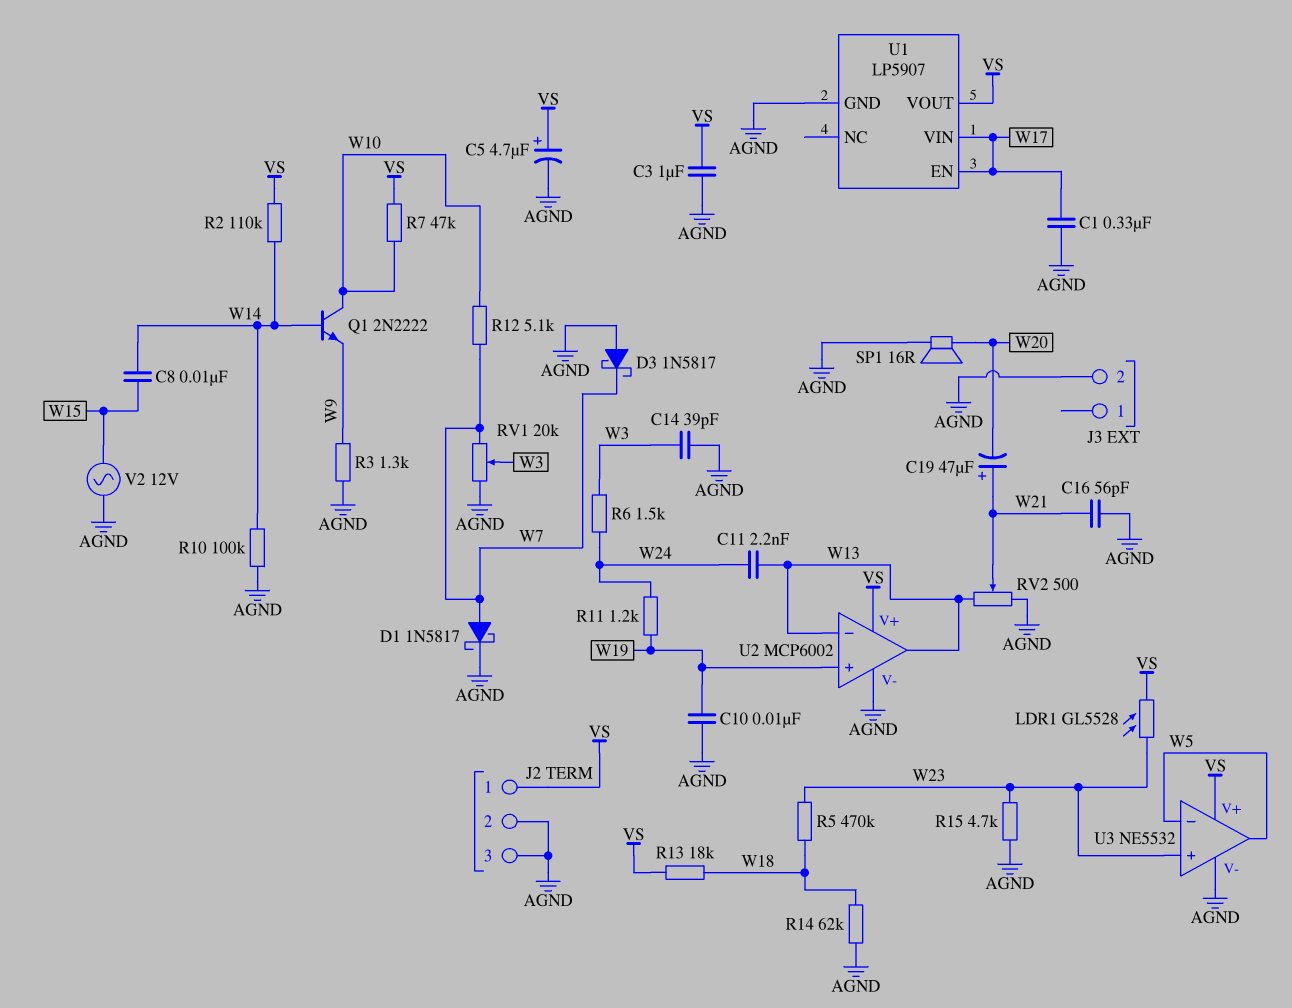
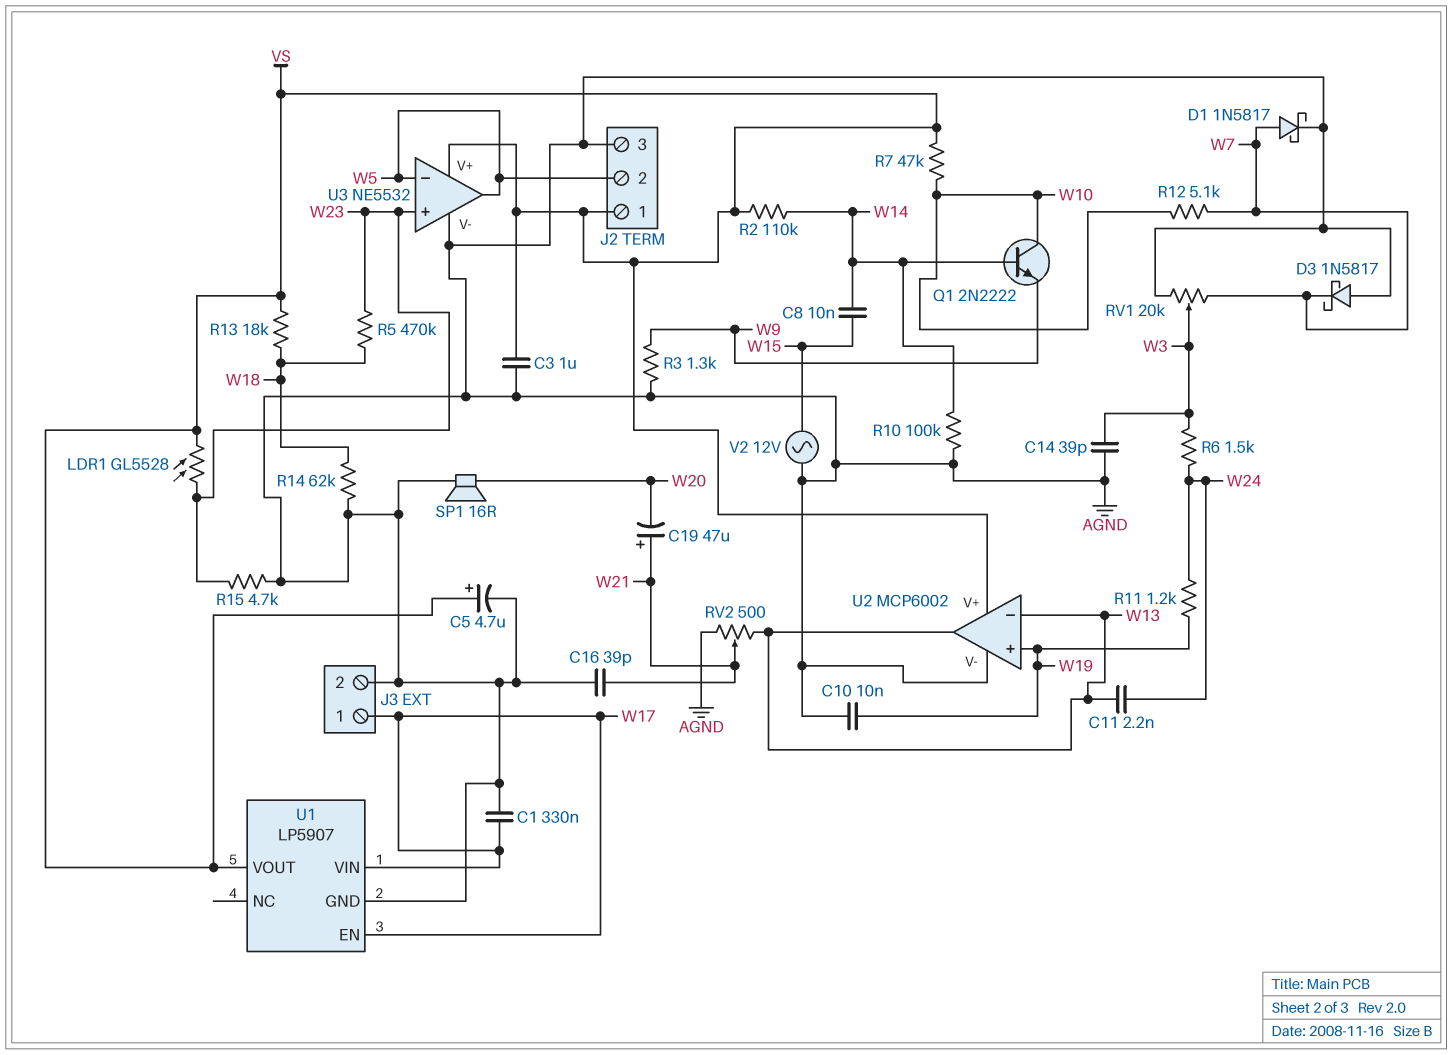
C16: 56pF (AGND, W21) -> 39pF (AGND, W21)
J2 pin 2: AGND -> W5
J3 pin 1: none -> W17

